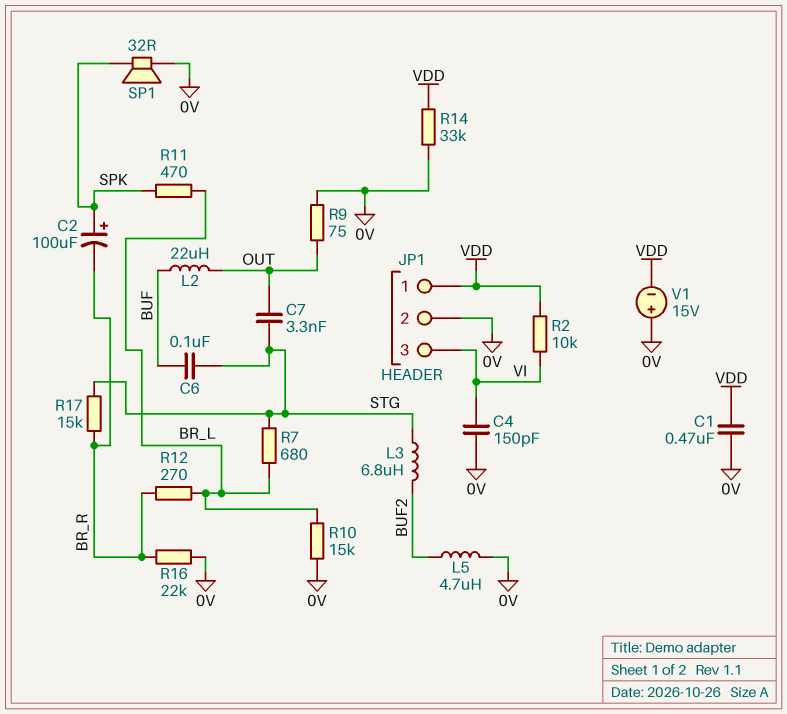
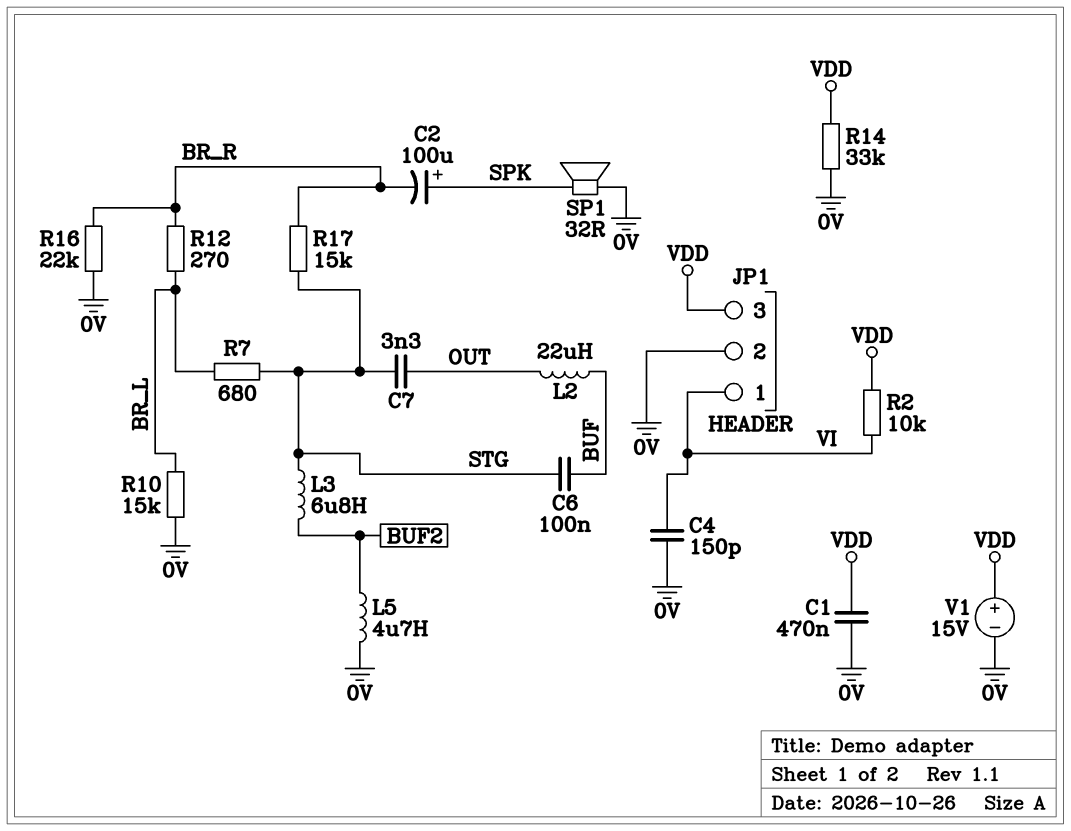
JP1 pin 1: VDD -> VI
JP1 pin 3: VI -> VDD
R9: 75 (0V, OUT) -> none
R11: 470 (BR_L, SPK) -> none
V1: 15V (plus 0V, minus VDD) -> 15V (plus VDD, minus 0V)

